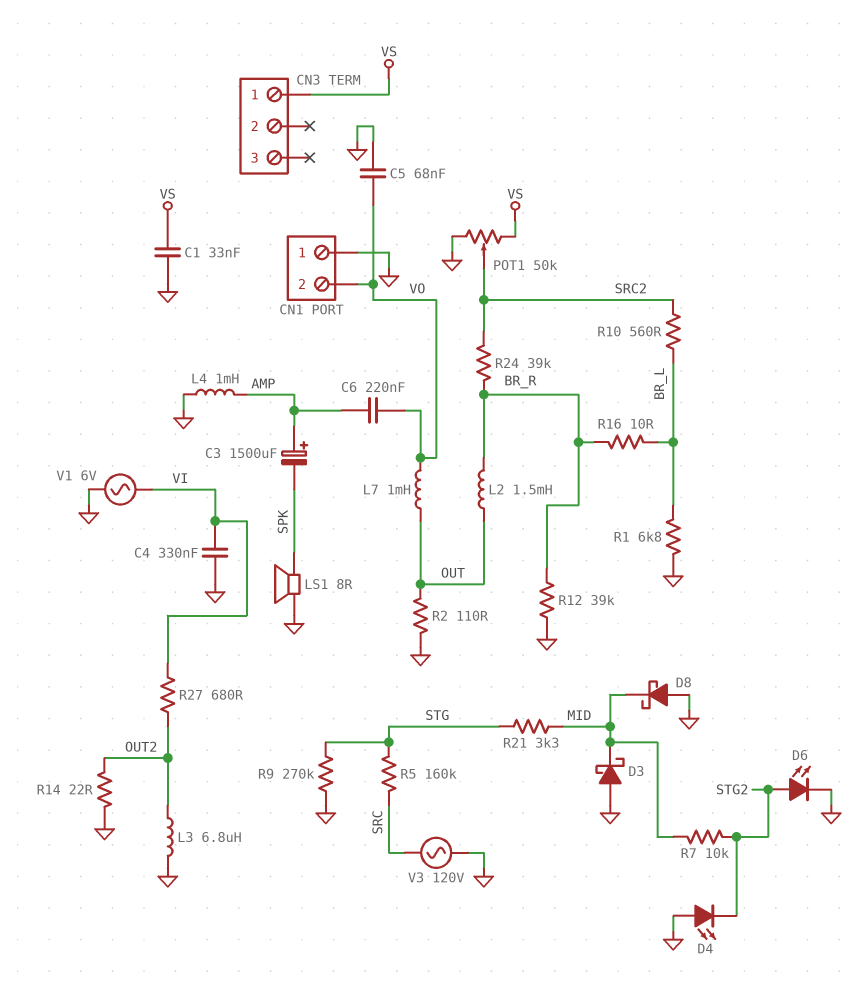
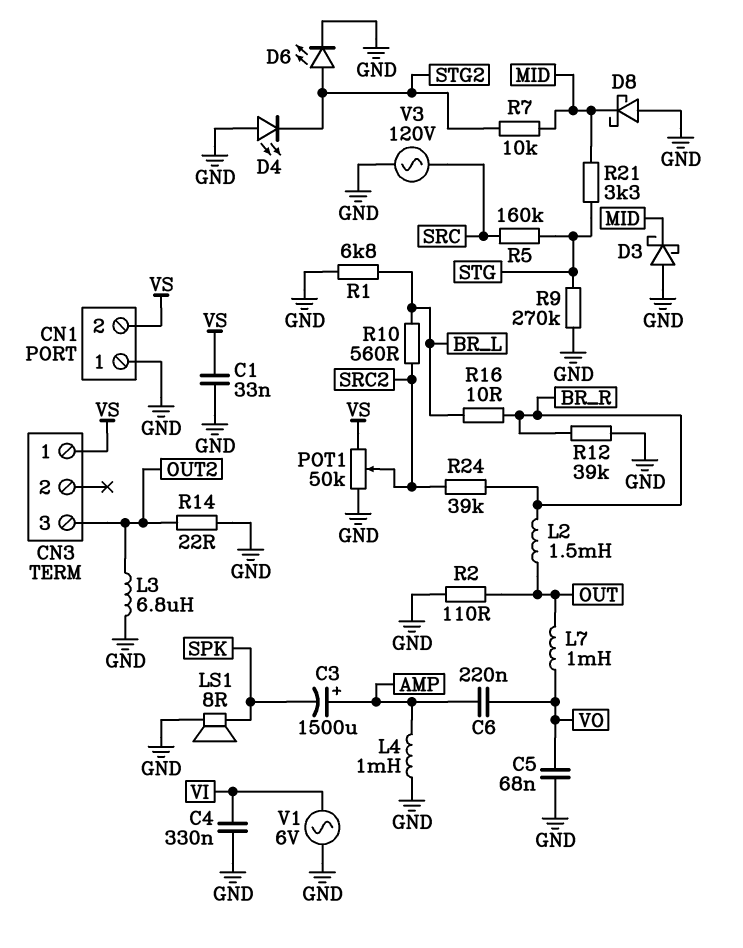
CN1 pin 2: VO -> VS
CN3 pin 3: none -> OUT2
R27: 680 (OUT2, VI) -> none

